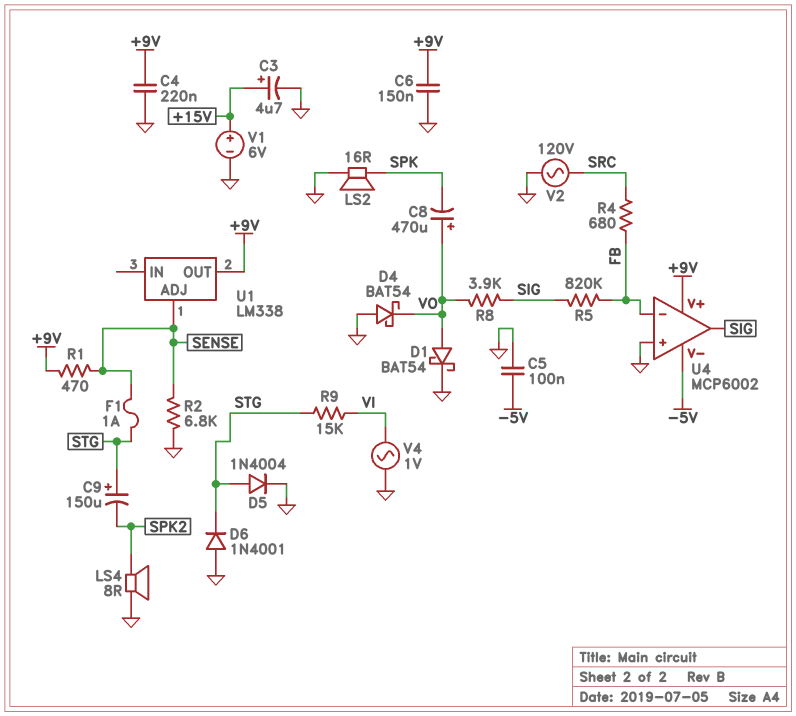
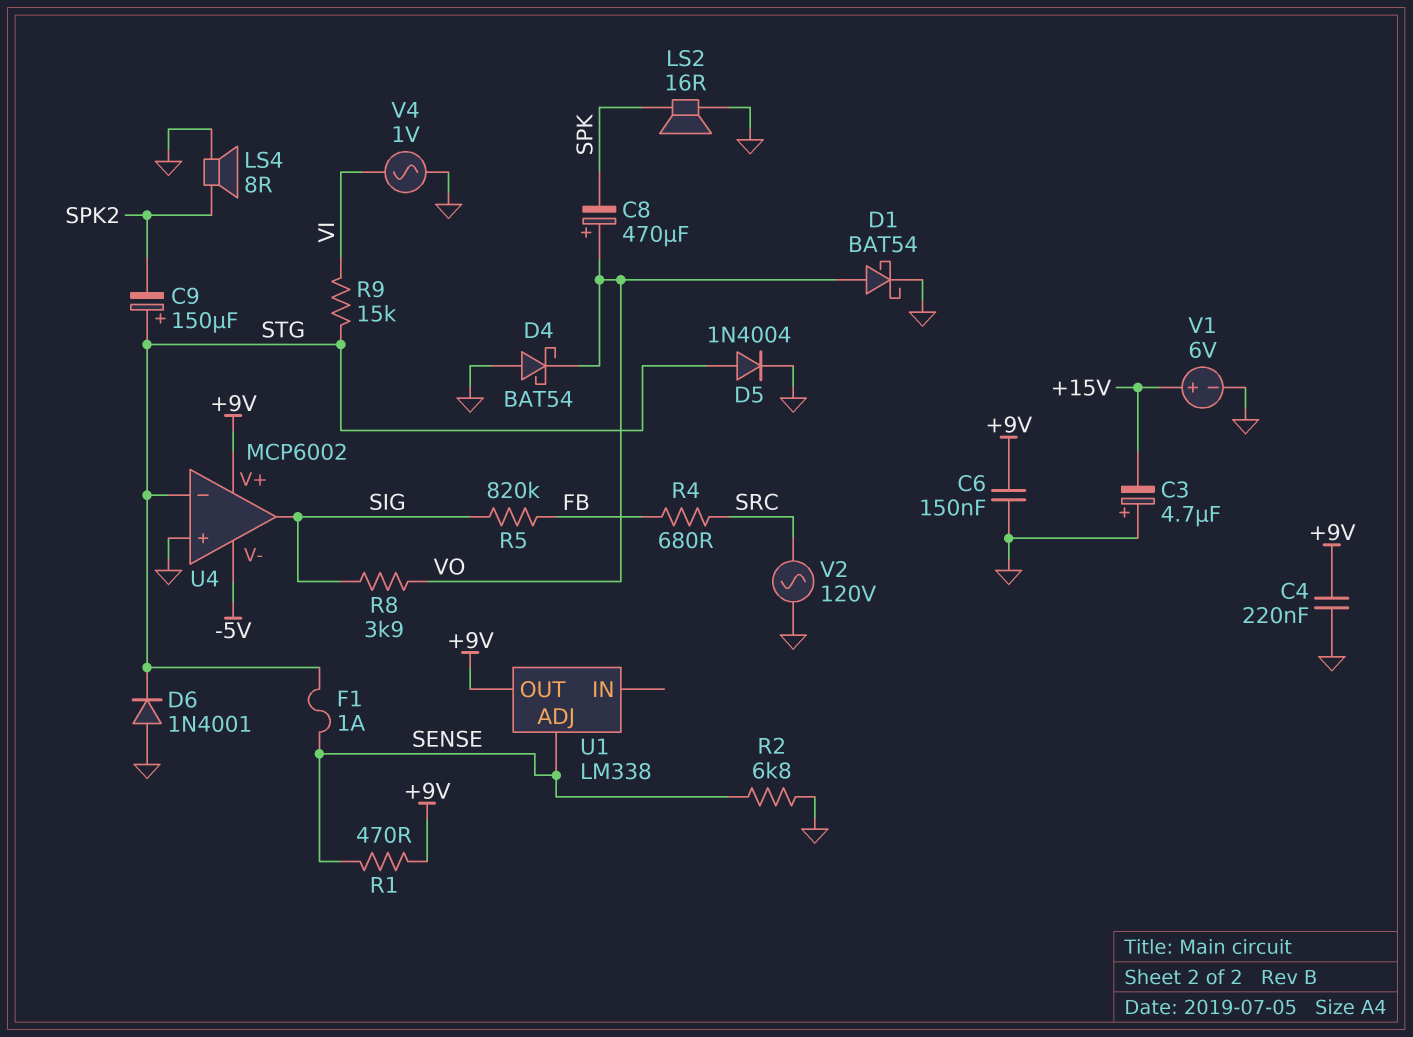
C3: 4.7uF (plus +15V, minus GND) -> 4.7uF (plus GND, minus +15V)
C5: 100nF (-5V, GND) -> none
U4 pin in-: FB -> STG

